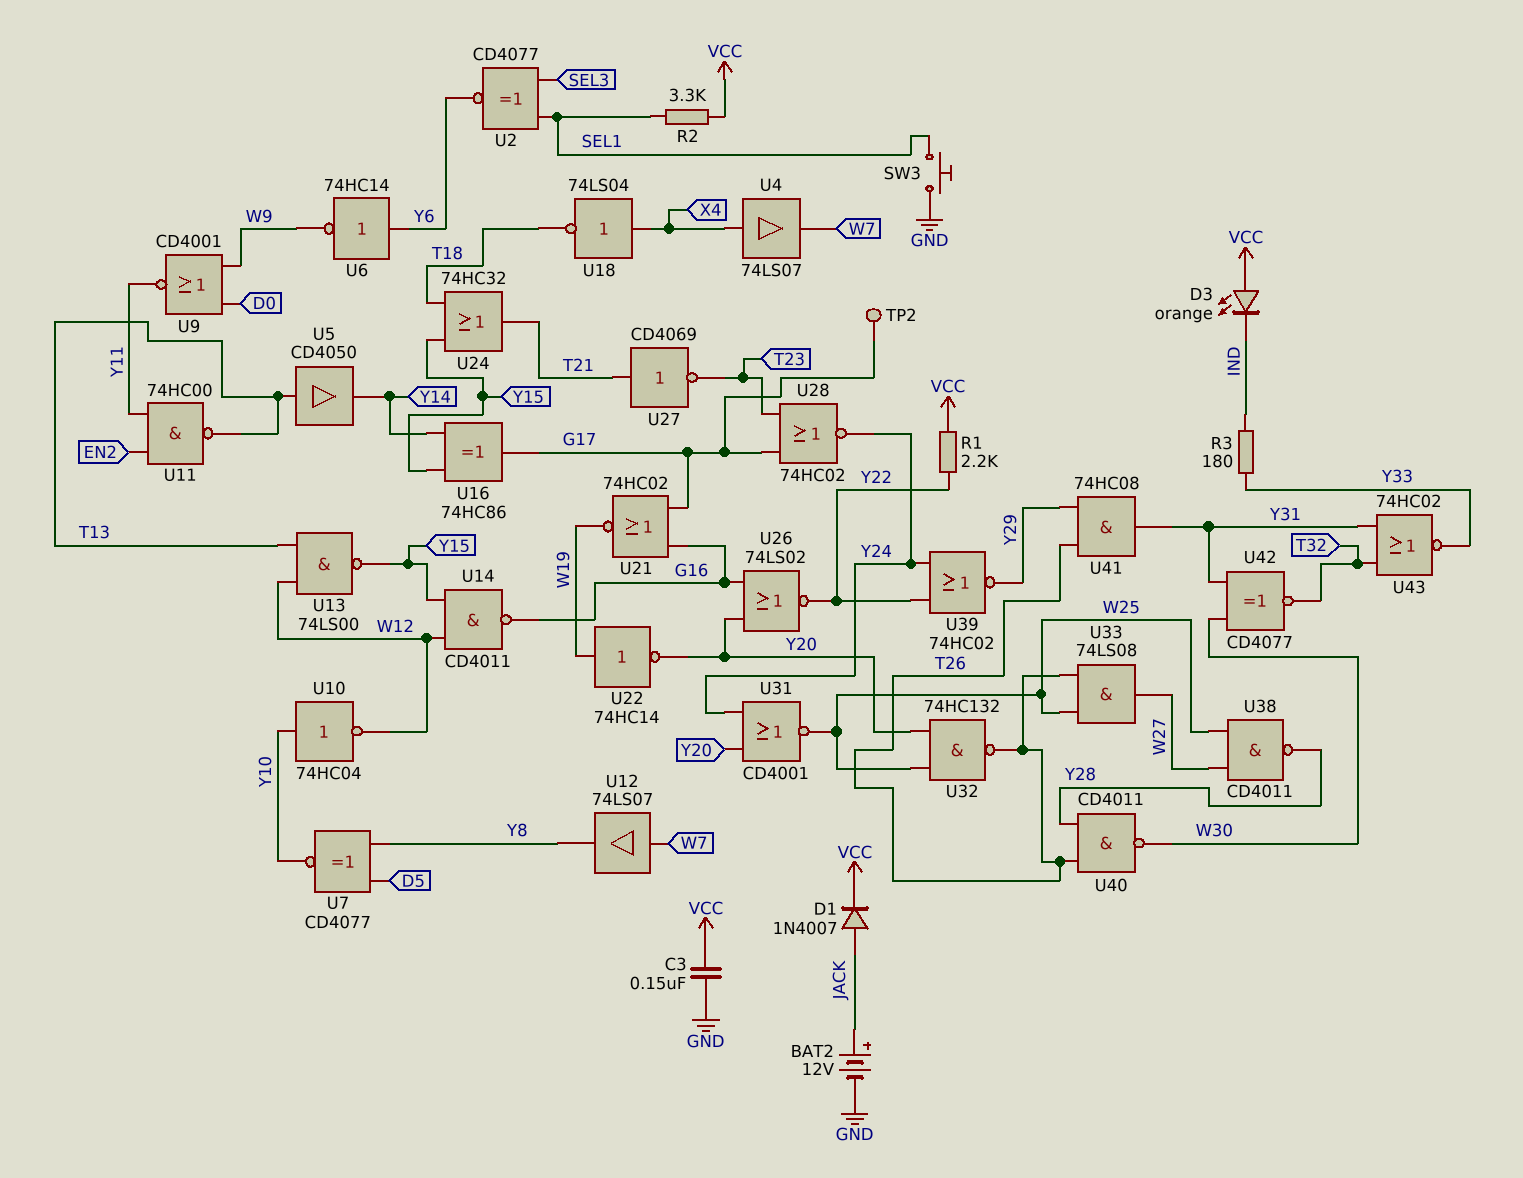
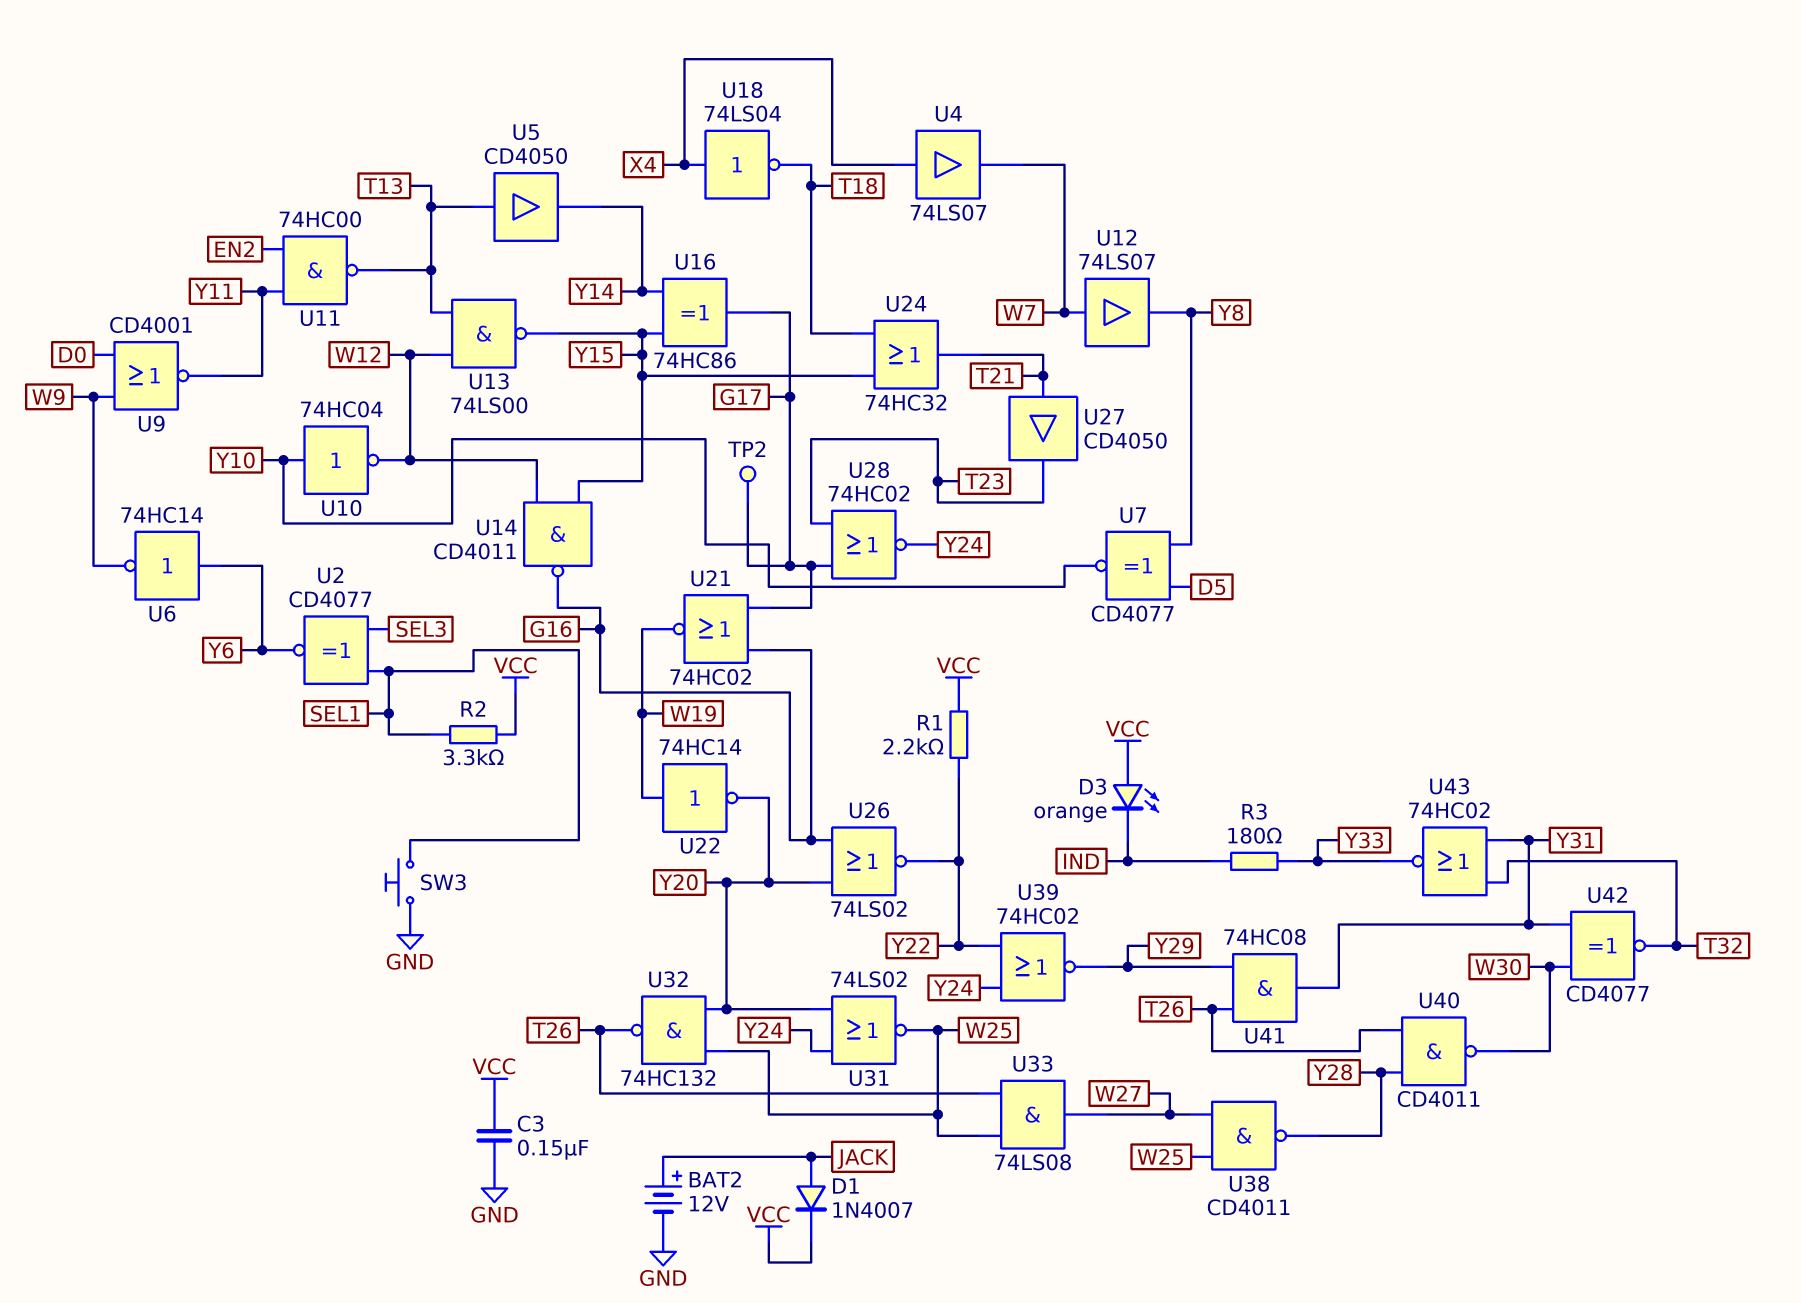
U27: NOT CD4069 (in T21, out T23) -> buffer CD4050 (in T21, out T23)
U31: NOR CD4001 (in Y20, in Y24, out W25) -> NOR 74LS02 (in Y20, in Y24, out W25)

